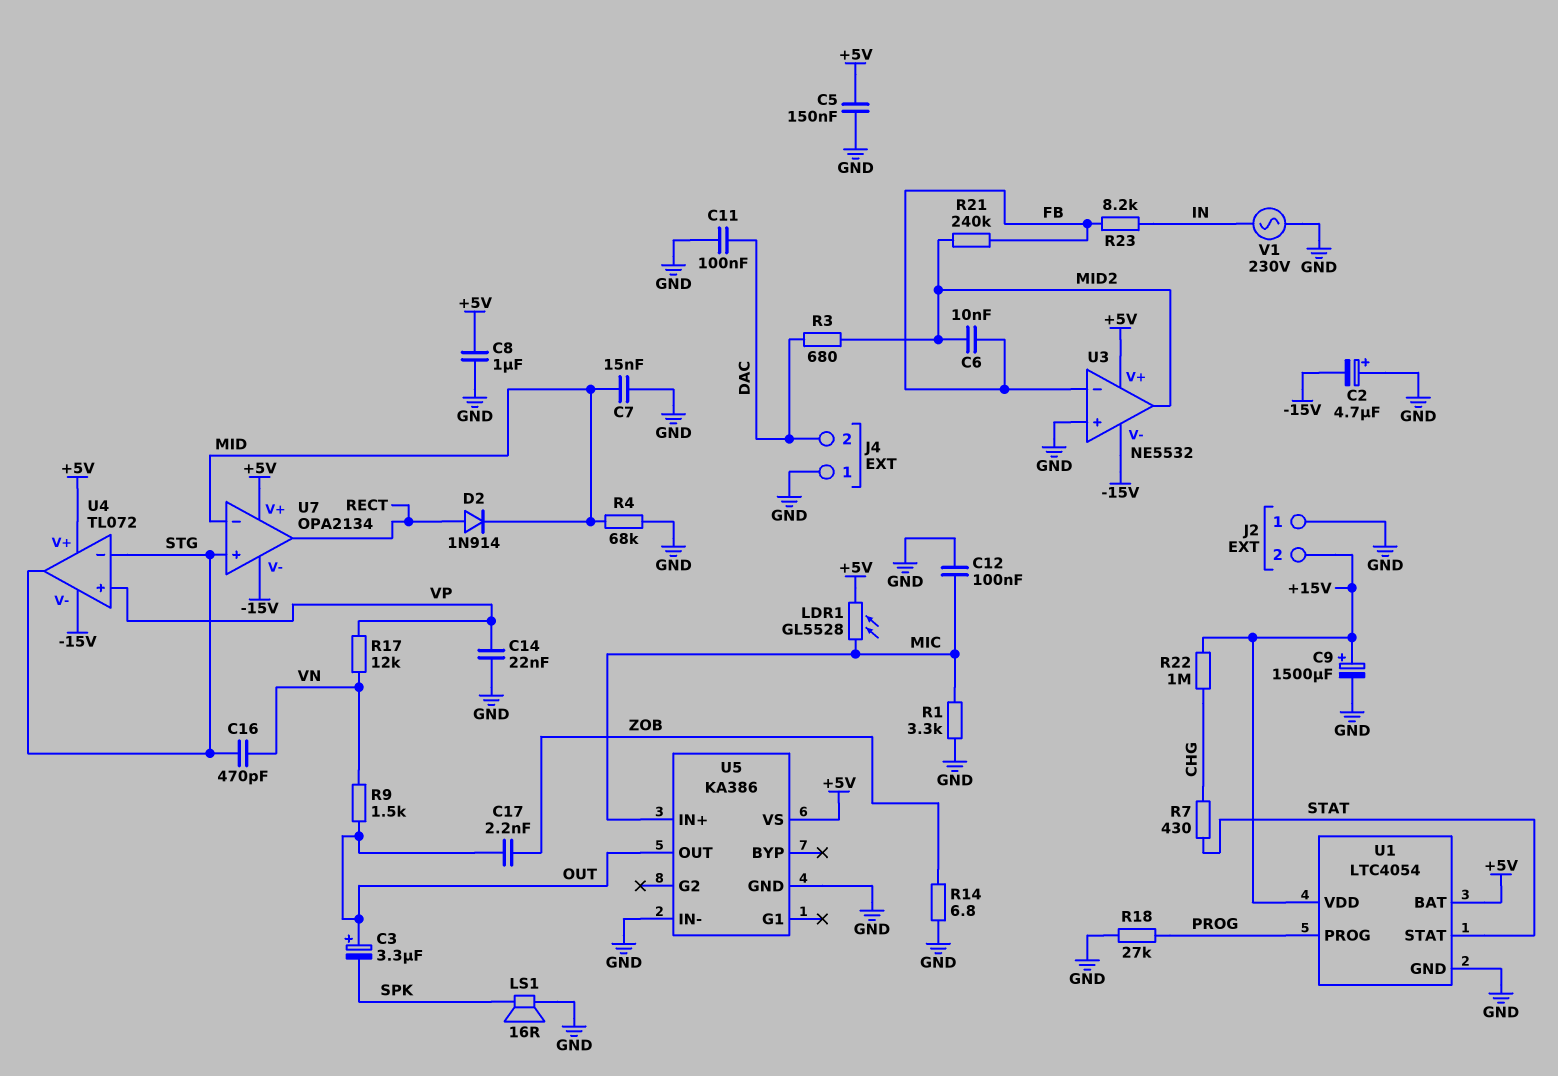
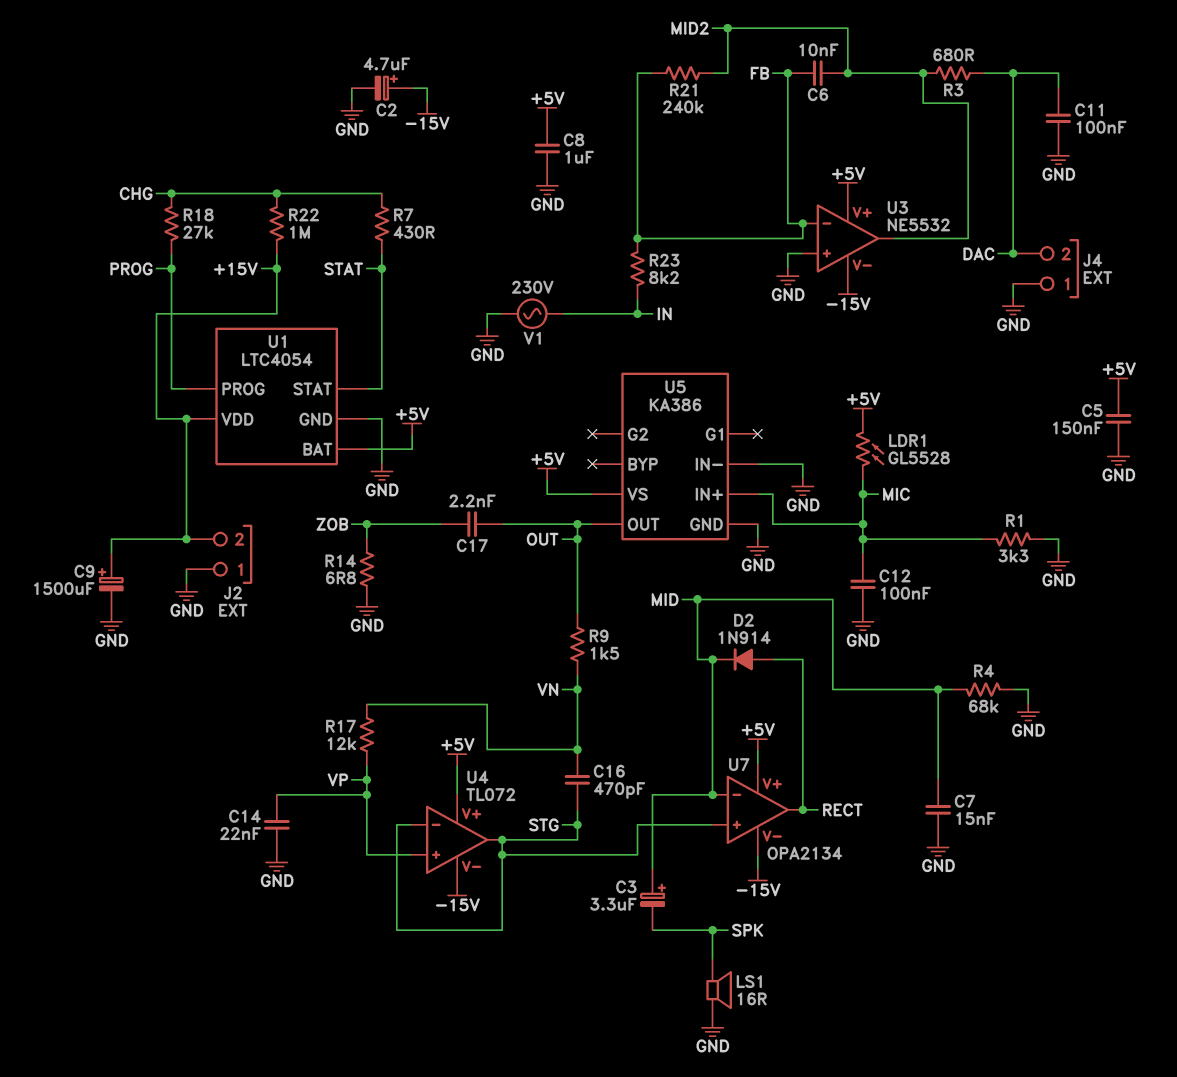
C2: 4.7uF (plus GND, minus -15V) -> 4.7uF (plus -15V, minus GND)
C3: 3.3uF (plus OUT, minus SPK) -> 3.3uF (plus MID, minus SPK)
R18: 27k (GND, PROG) -> 27k (CHG, PROG)

